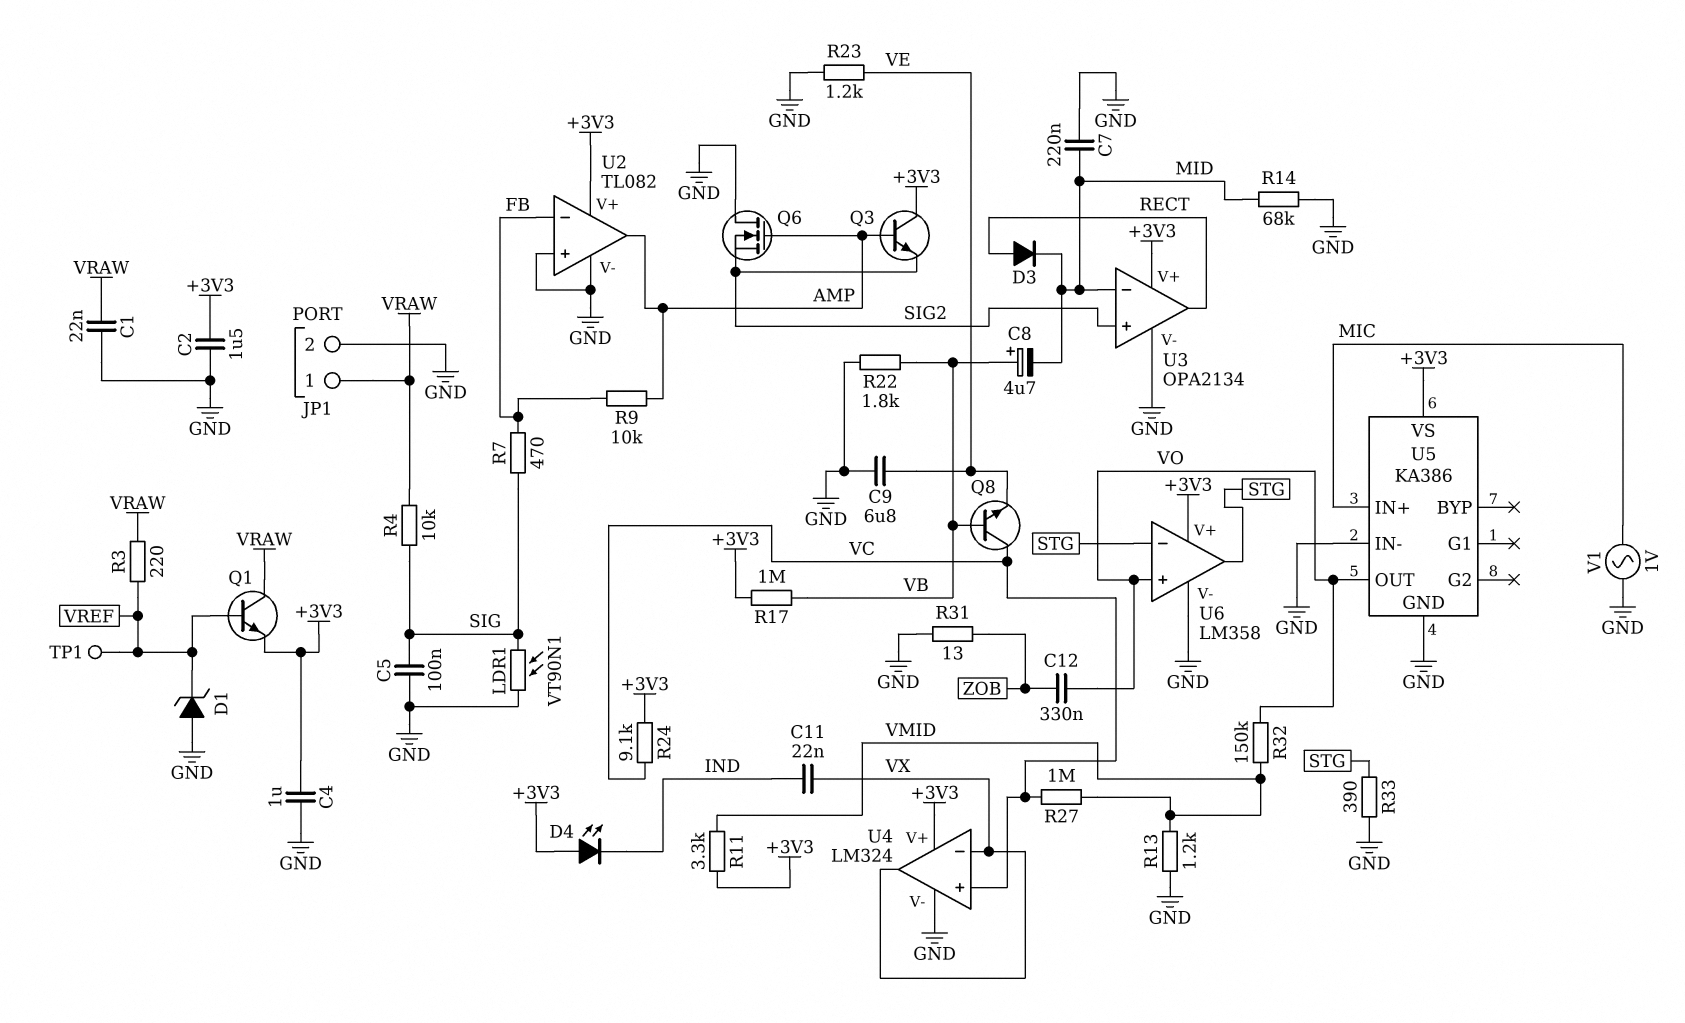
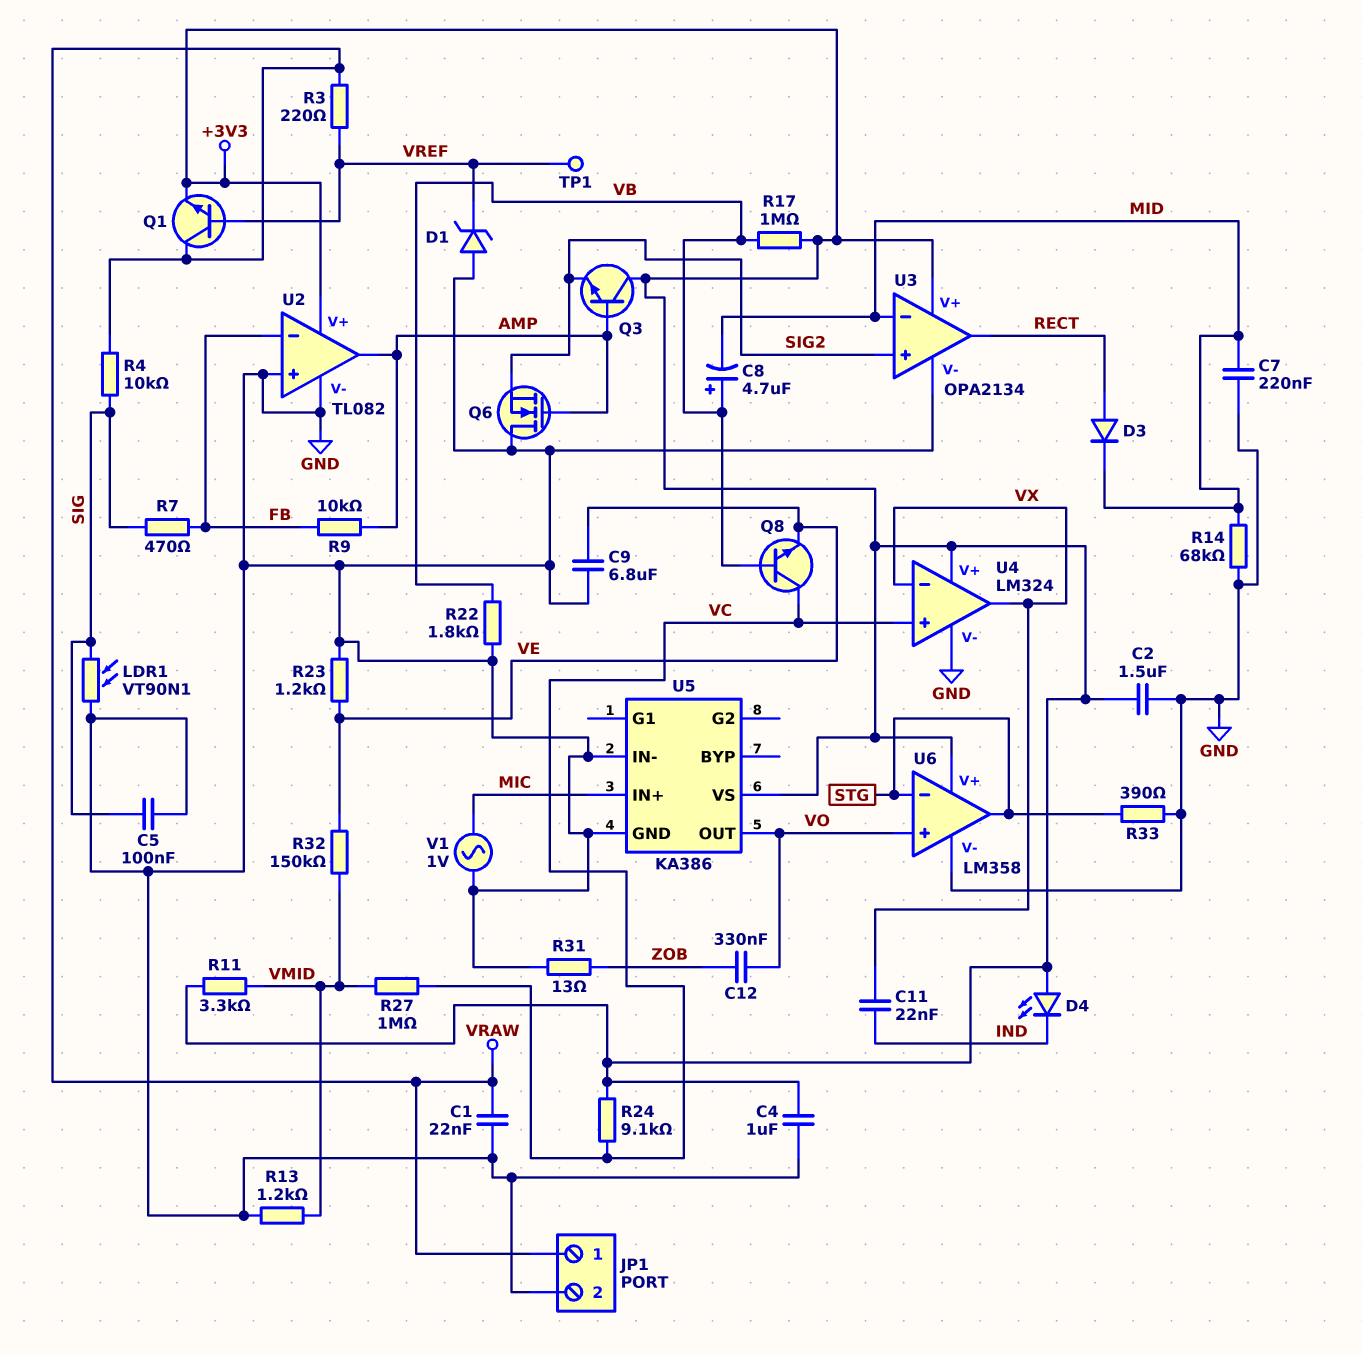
R32: 150k (VMID, VO) -> 150k (VE, VMID)

